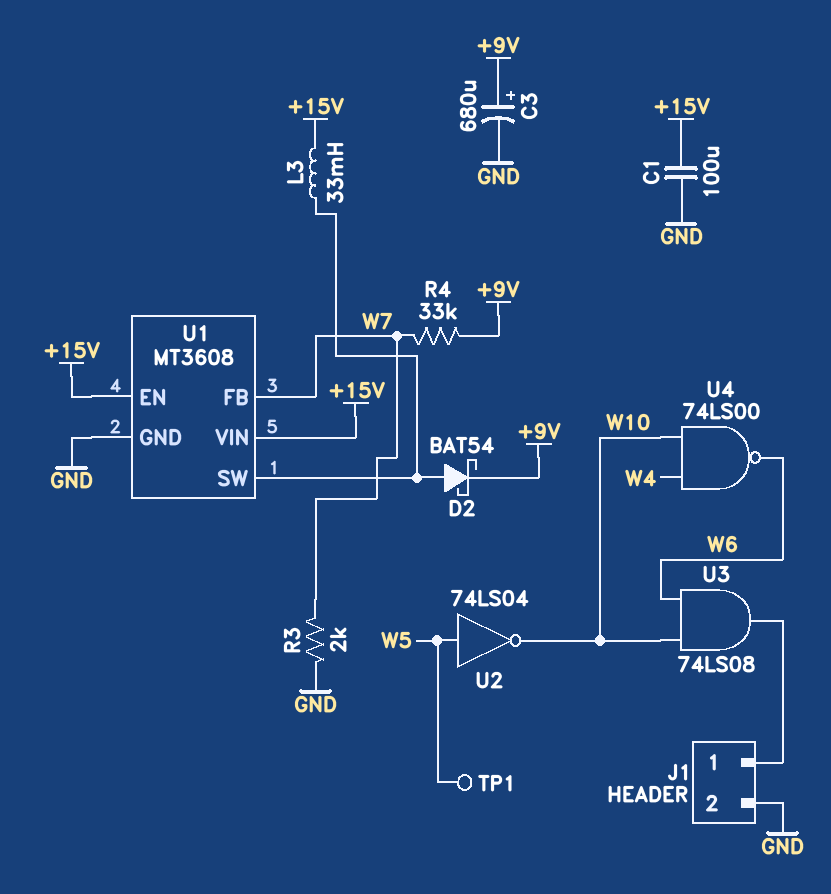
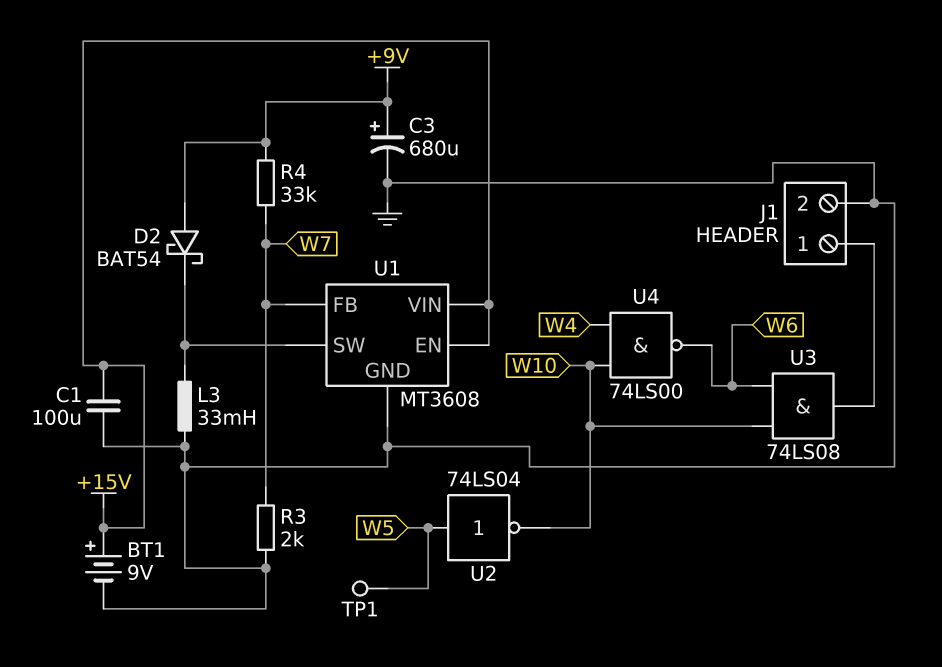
BT1: none -> 9V (plus +15V, minus GND)
D2: schottky BAT54 (A U1/SW, K +9V) -> schottky BAT54 (A +9V, K U1/SW)
L3: 33mH (+15V, U1/SW) -> 33mH (GND, U1/SW)

